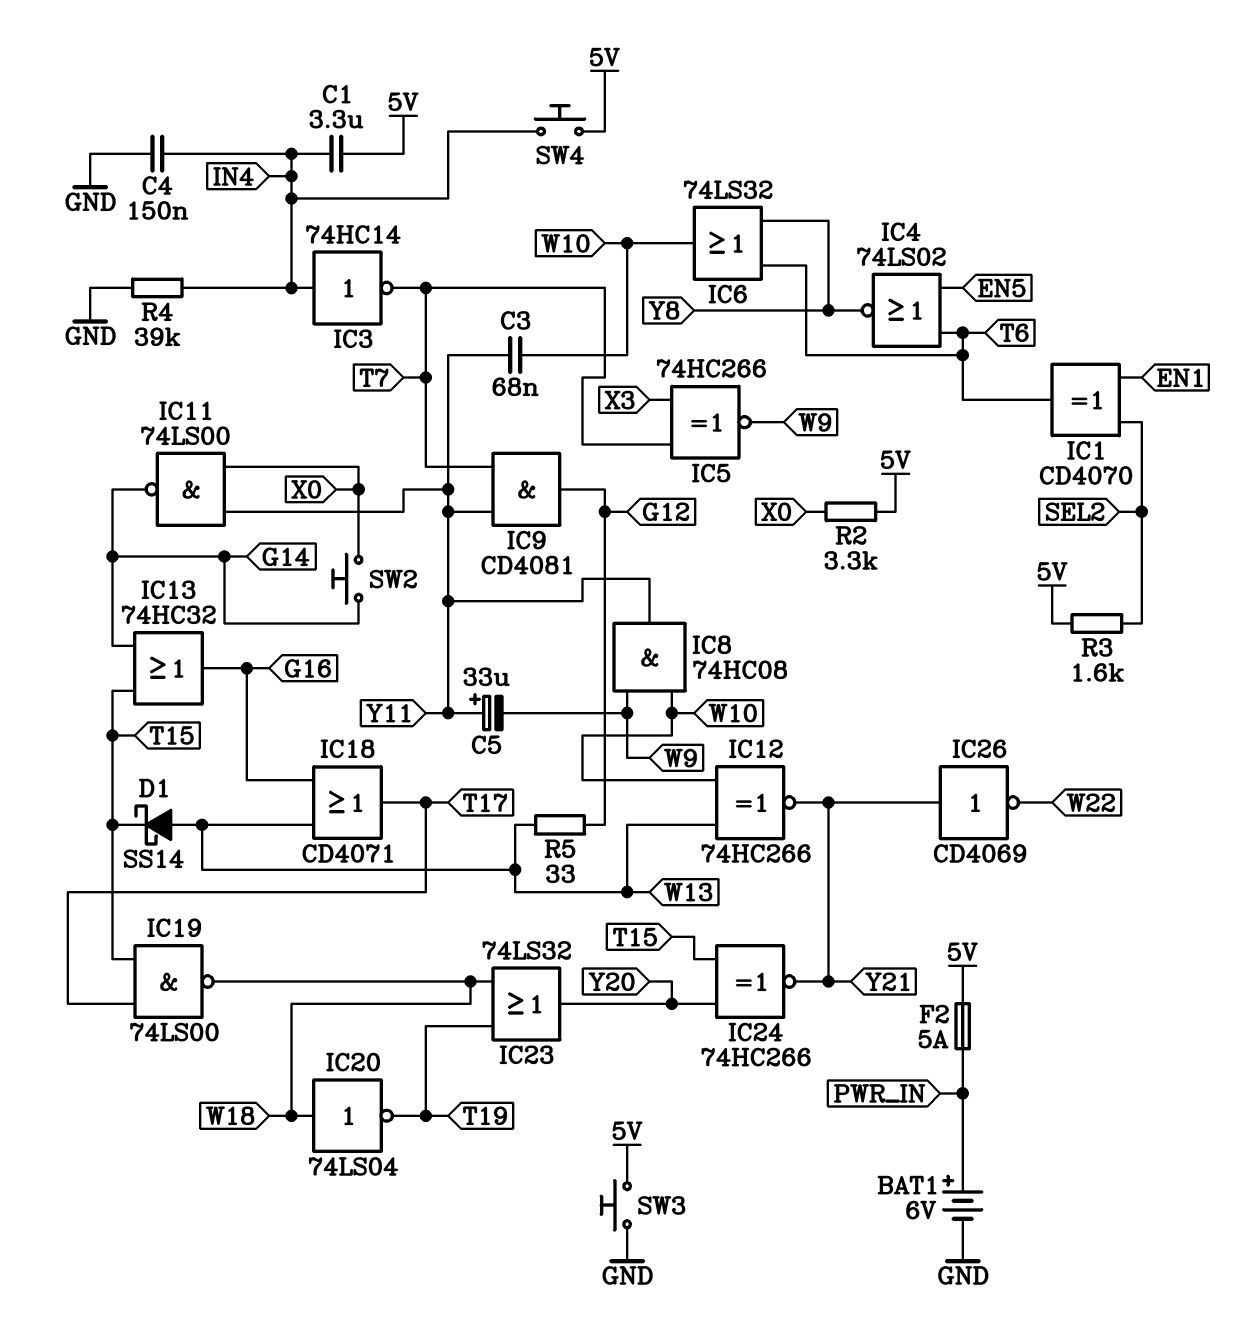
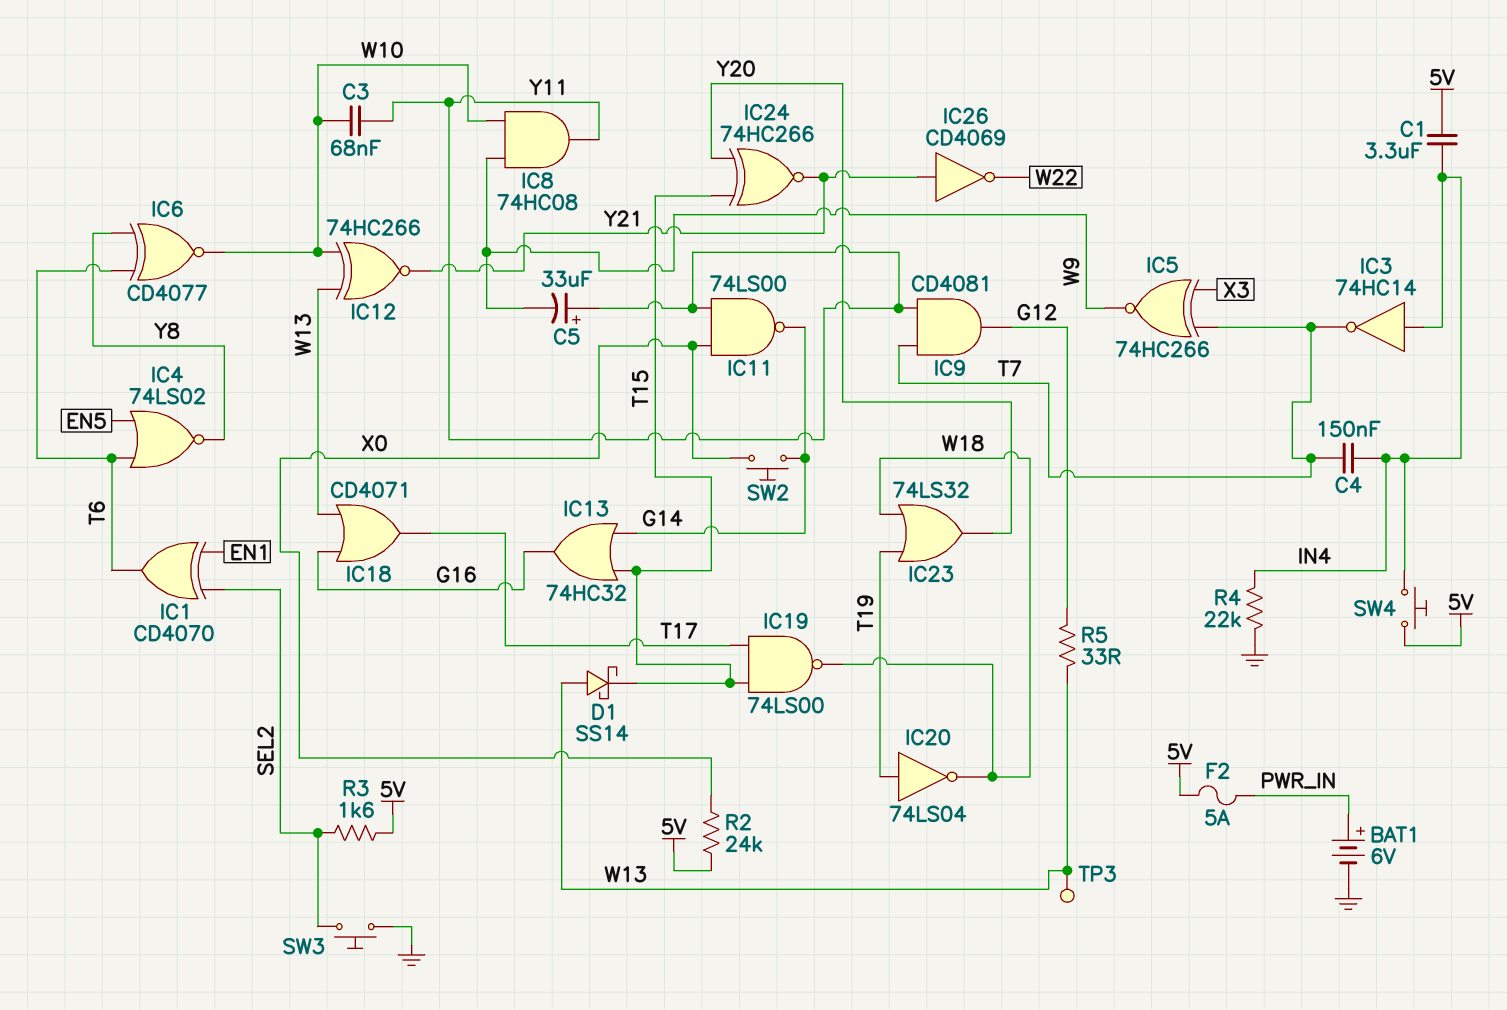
C4: 150nF (GND, IN4) -> 150nF (IN4, T7)
IC6: OR 74LS32 (in T6, in Y8, out W10) -> XNOR CD4077 (in T6, in Y8, out W10)
IC20: NOT 74LS04 (in W18, out T19) -> NOT 74LS04 (in T19, out W18)
R2: 3.3k (5V, X0) -> 24k (5V, X0)
R4: 39k (GND, IN4) -> 22k (GND, IN4)
SW3: button (5V, GND) -> button (GND, SEL2)
TP3: none -> test point (W13)

